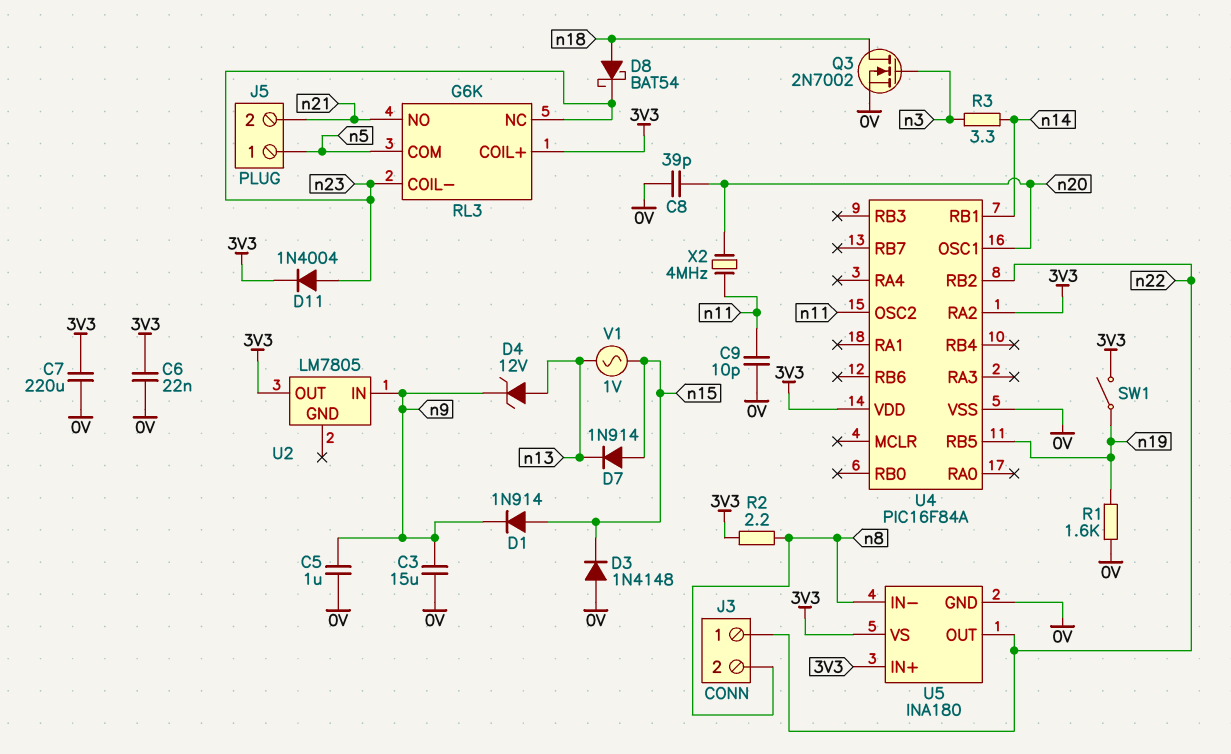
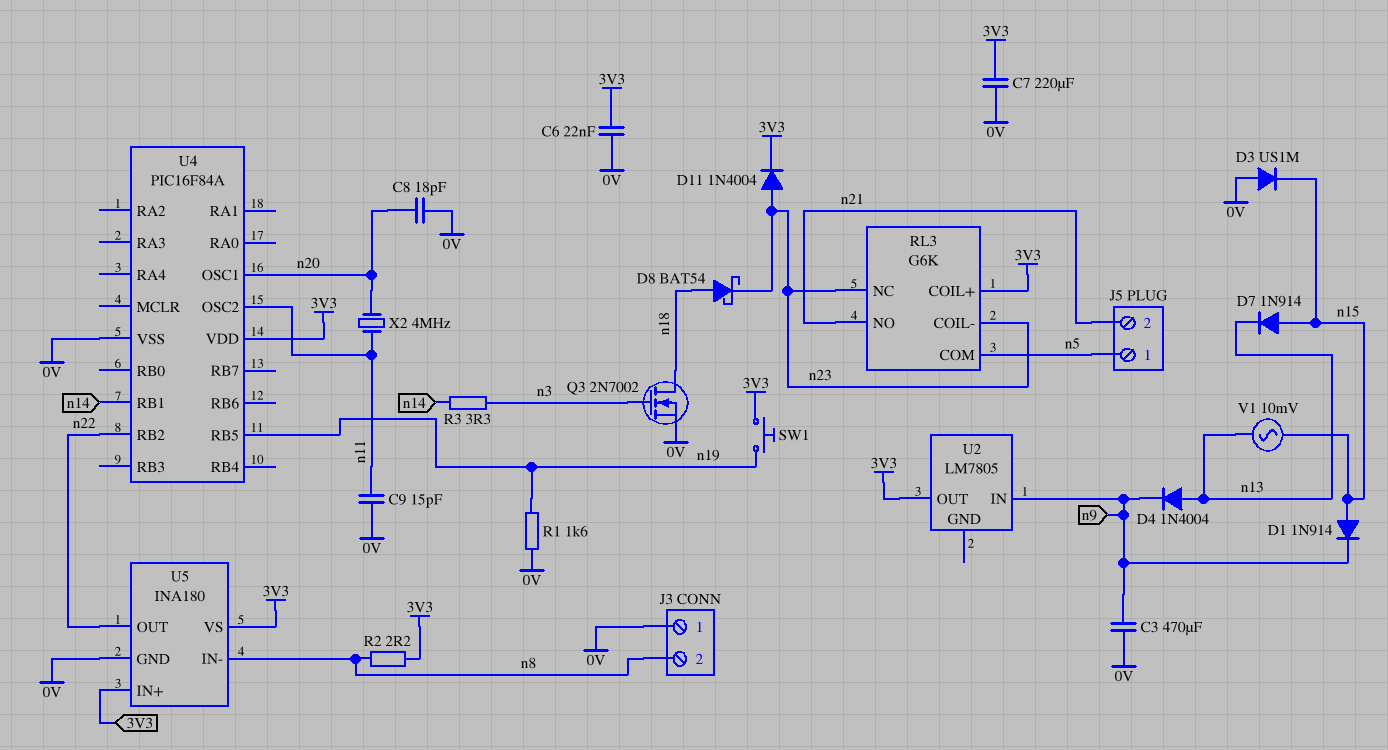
C3: 15uF (0V, n9) -> 470uF (0V, n9)
C5: 1uF (0V, n9) -> none
C8: 39pF (0V, n20) -> 18pF (0V, n20)
C9: 10pF (0V, n11) -> 15pF (0V, n11)
D3: diode 1N4148 (A 0V, K n15) -> diode US1M (A 0V, K n15)
D4: zener 12V (A n13, K n9) -> diode 1N4004 (A n13, K n9)
J3 pin 1: n22 -> 0V
SW1: switch (3V3, n19) -> button (3V3, n19)
U4 pin RA2: 3V3 -> none
V1: AC 1V (n13, n15) -> AC 10mV (n13, n15)

